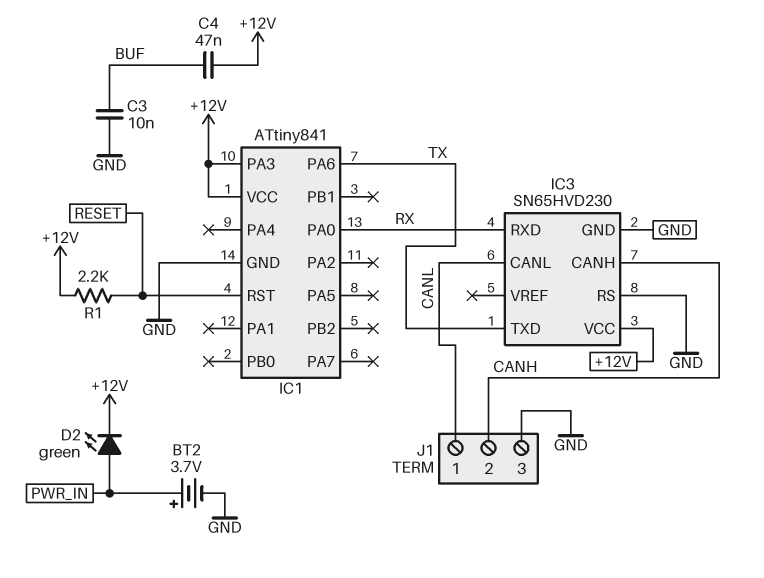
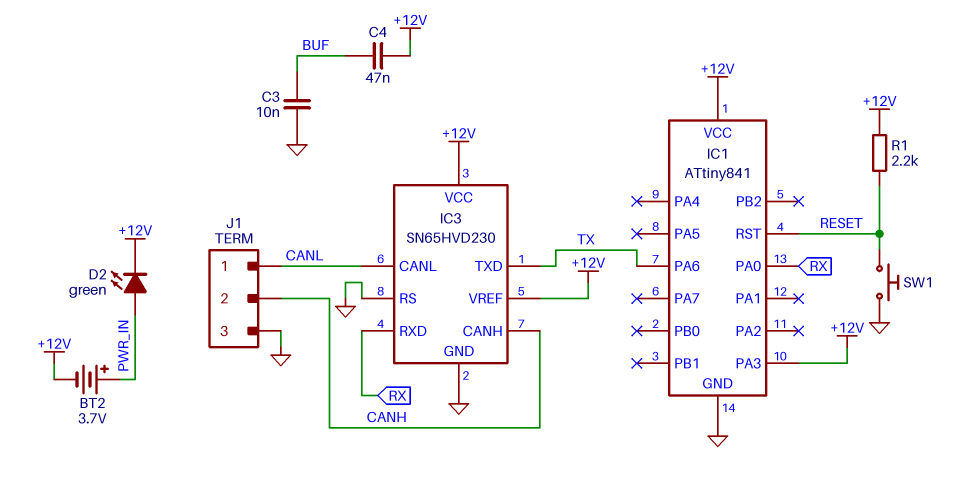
BT2: 3.7V (plus PWR_IN, minus GND) -> 3.7V (plus PWR_IN, minus +12V)
IC3 pin VREF: none -> +12V
SW1: none -> button (GND, RESET)

